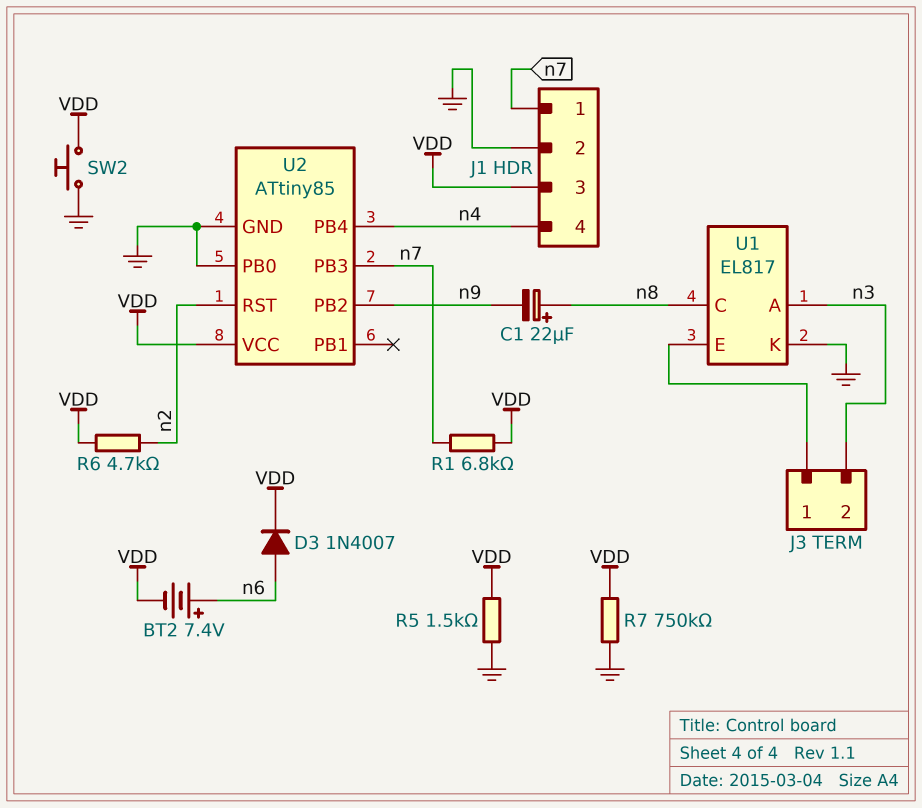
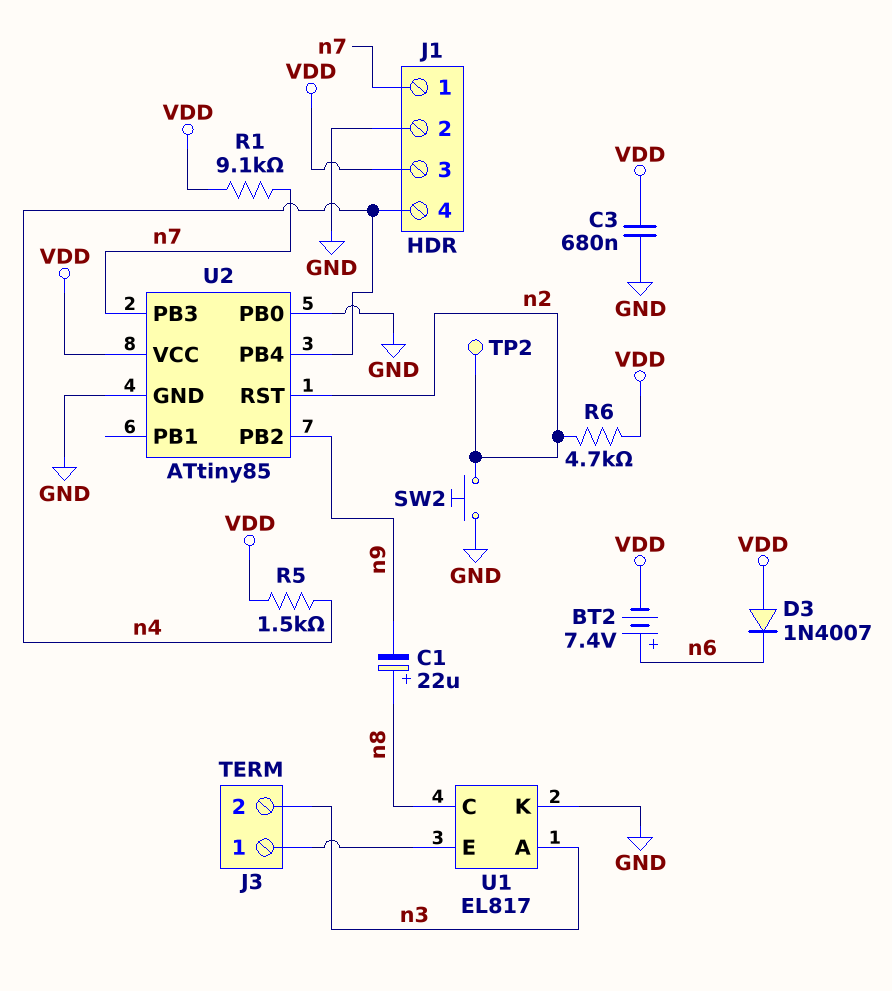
C3: none -> 680nF (GND, VDD)
D3: diode 1N4007 (A n6, K VDD) -> diode 1N4007 (A VDD, K n6)
R1: 6.8k (VDD, n7) -> 9.1k (VDD, n7)
R5: 1.5k (GND, VDD) -> 1.5k (VDD, n4)
R7: 750k (GND, VDD) -> none
SW2: button (GND, VDD) -> button (GND, n2)
TP2: none -> test point (n2)

